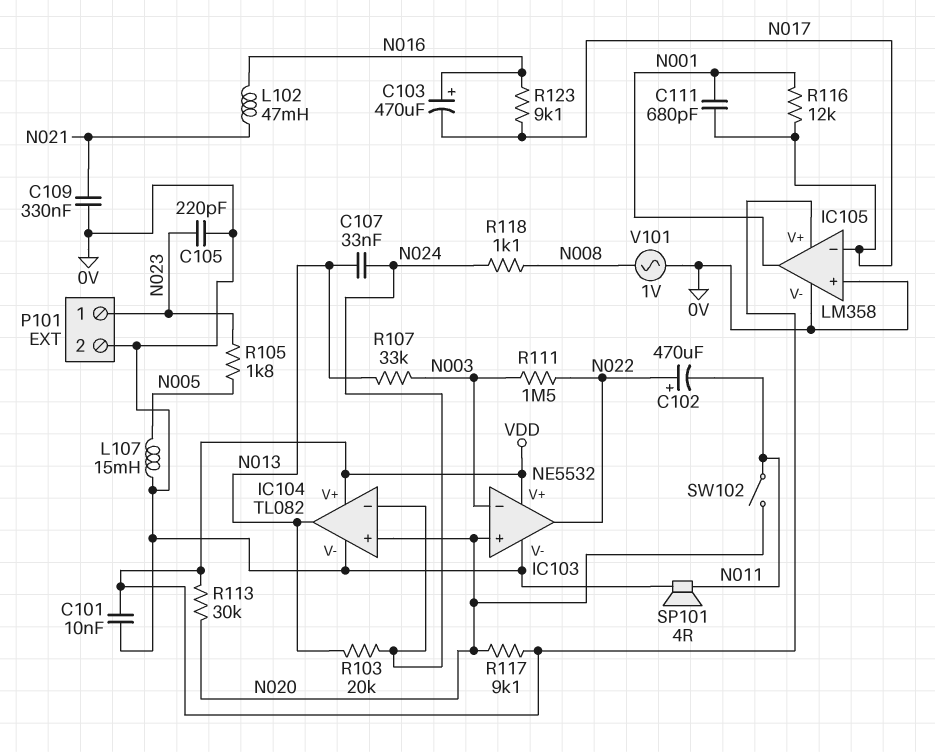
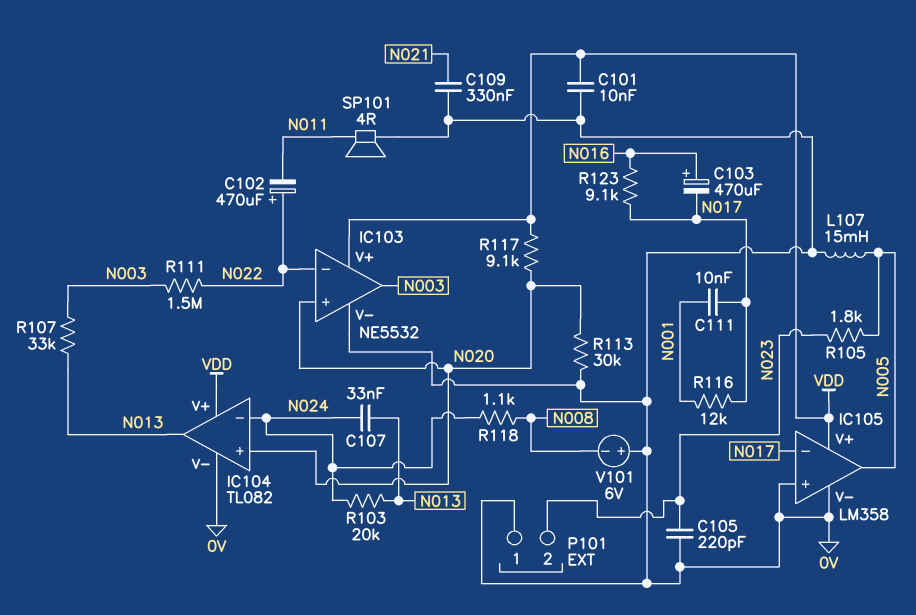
C111: 680pF (N001, N017) -> 10nF (N001, N017)
IC103 pin in-: N003 -> N022
IC103 pin out: N022 -> N003
IC105 pin out: N001 -> N005
L102: 47mH (N016, N021) -> none
P101 pin 1: N023 -> 0V
P101 pin 2: 0V -> N023
R113: 30k (N020, VDD) -> 30k (0V, N020)
SW102: switch (N011, N020) -> none
V101: AC 1V (0V, N008) -> 6V (plus 0V, minus N008)

